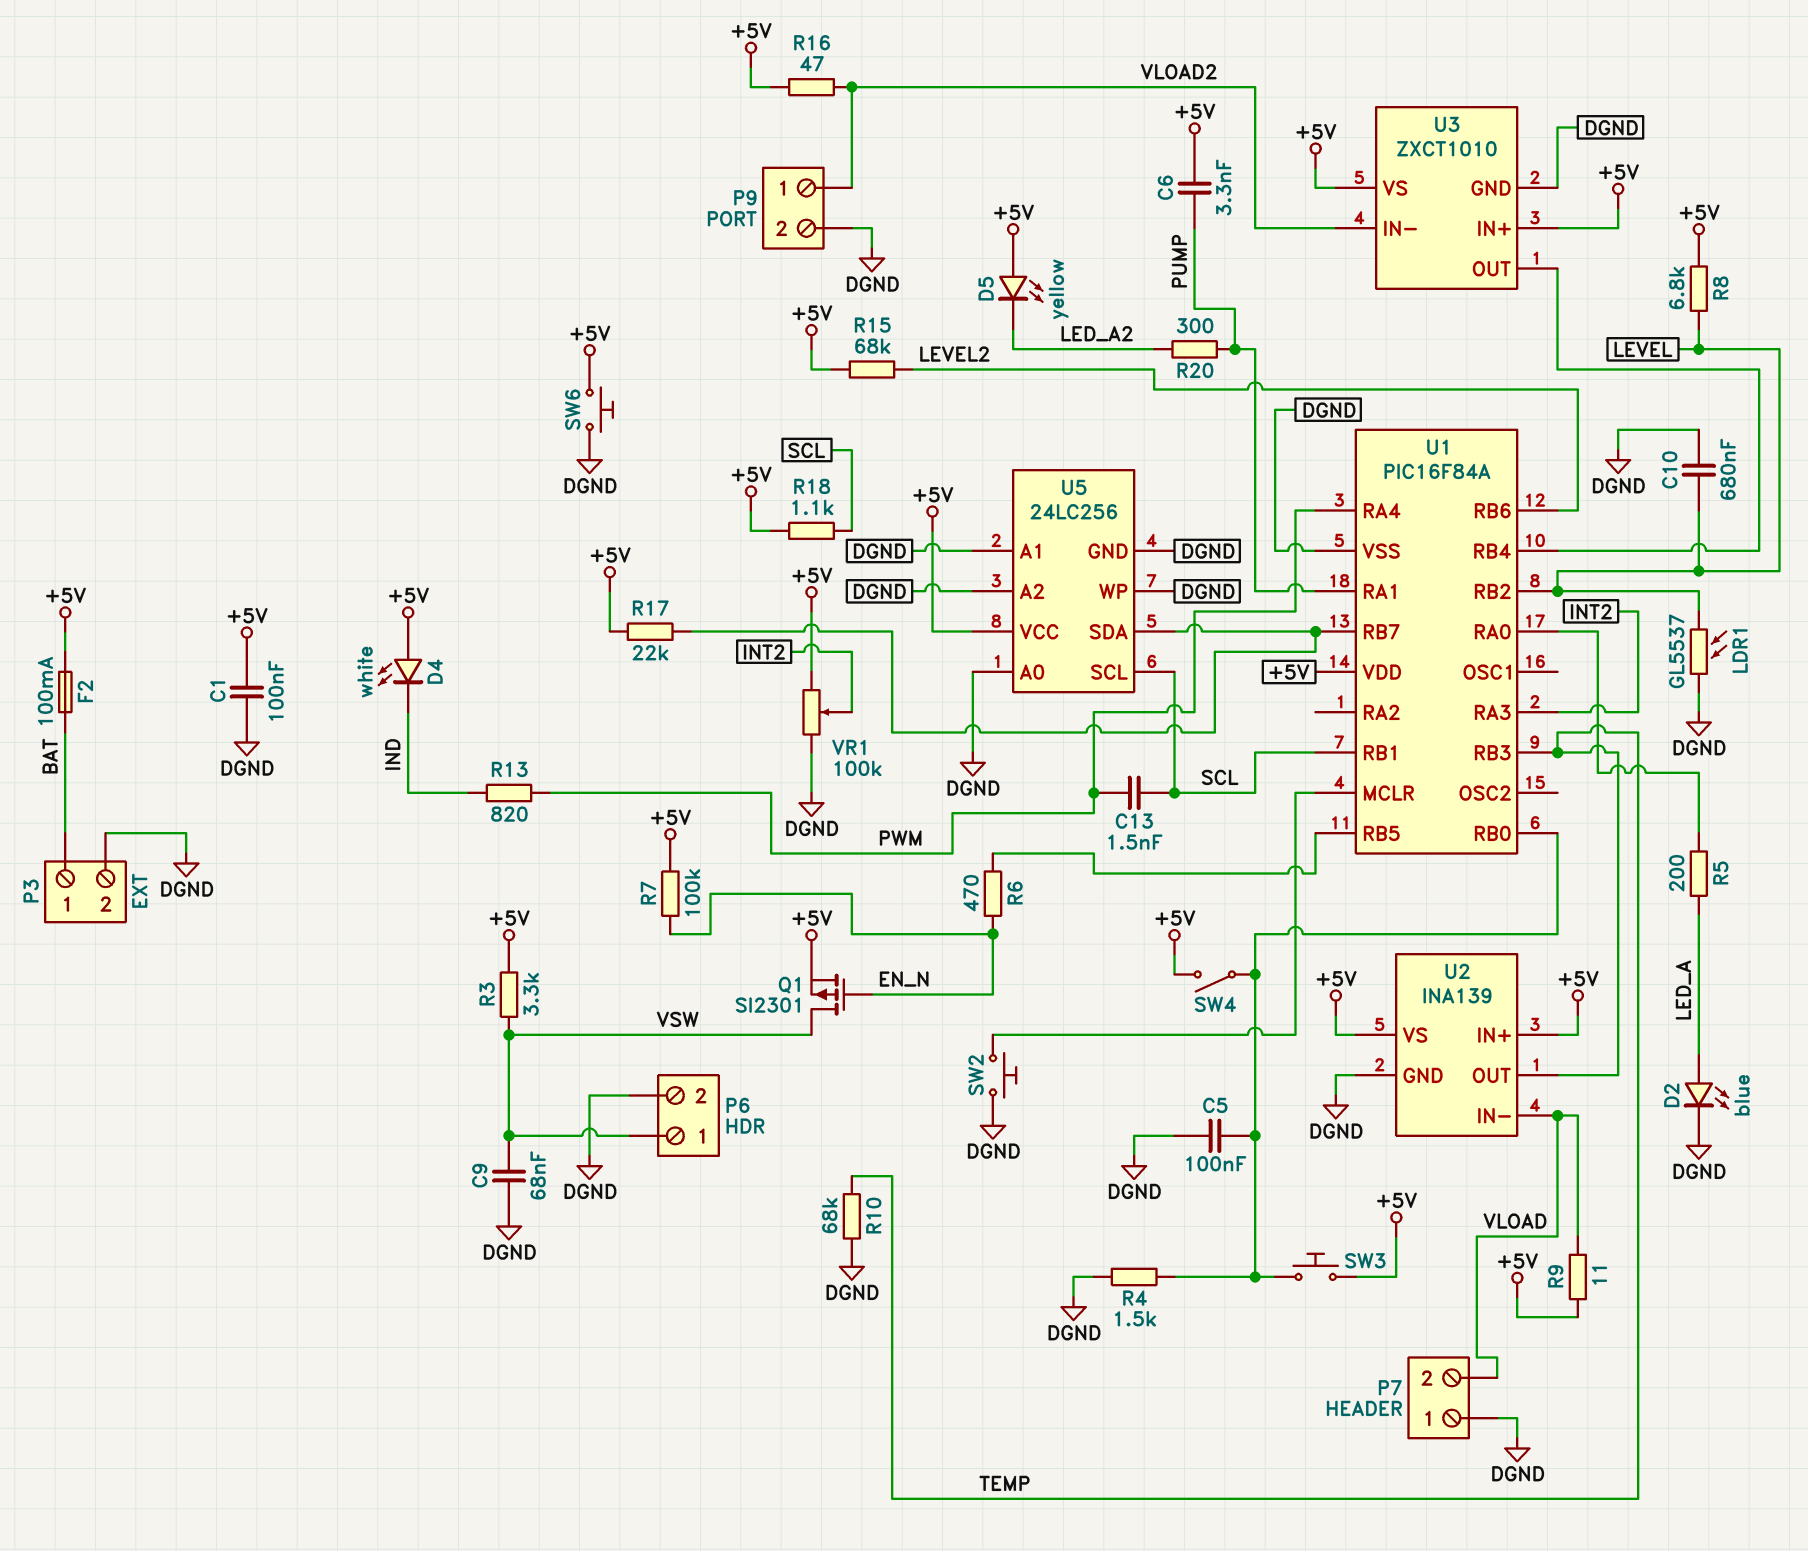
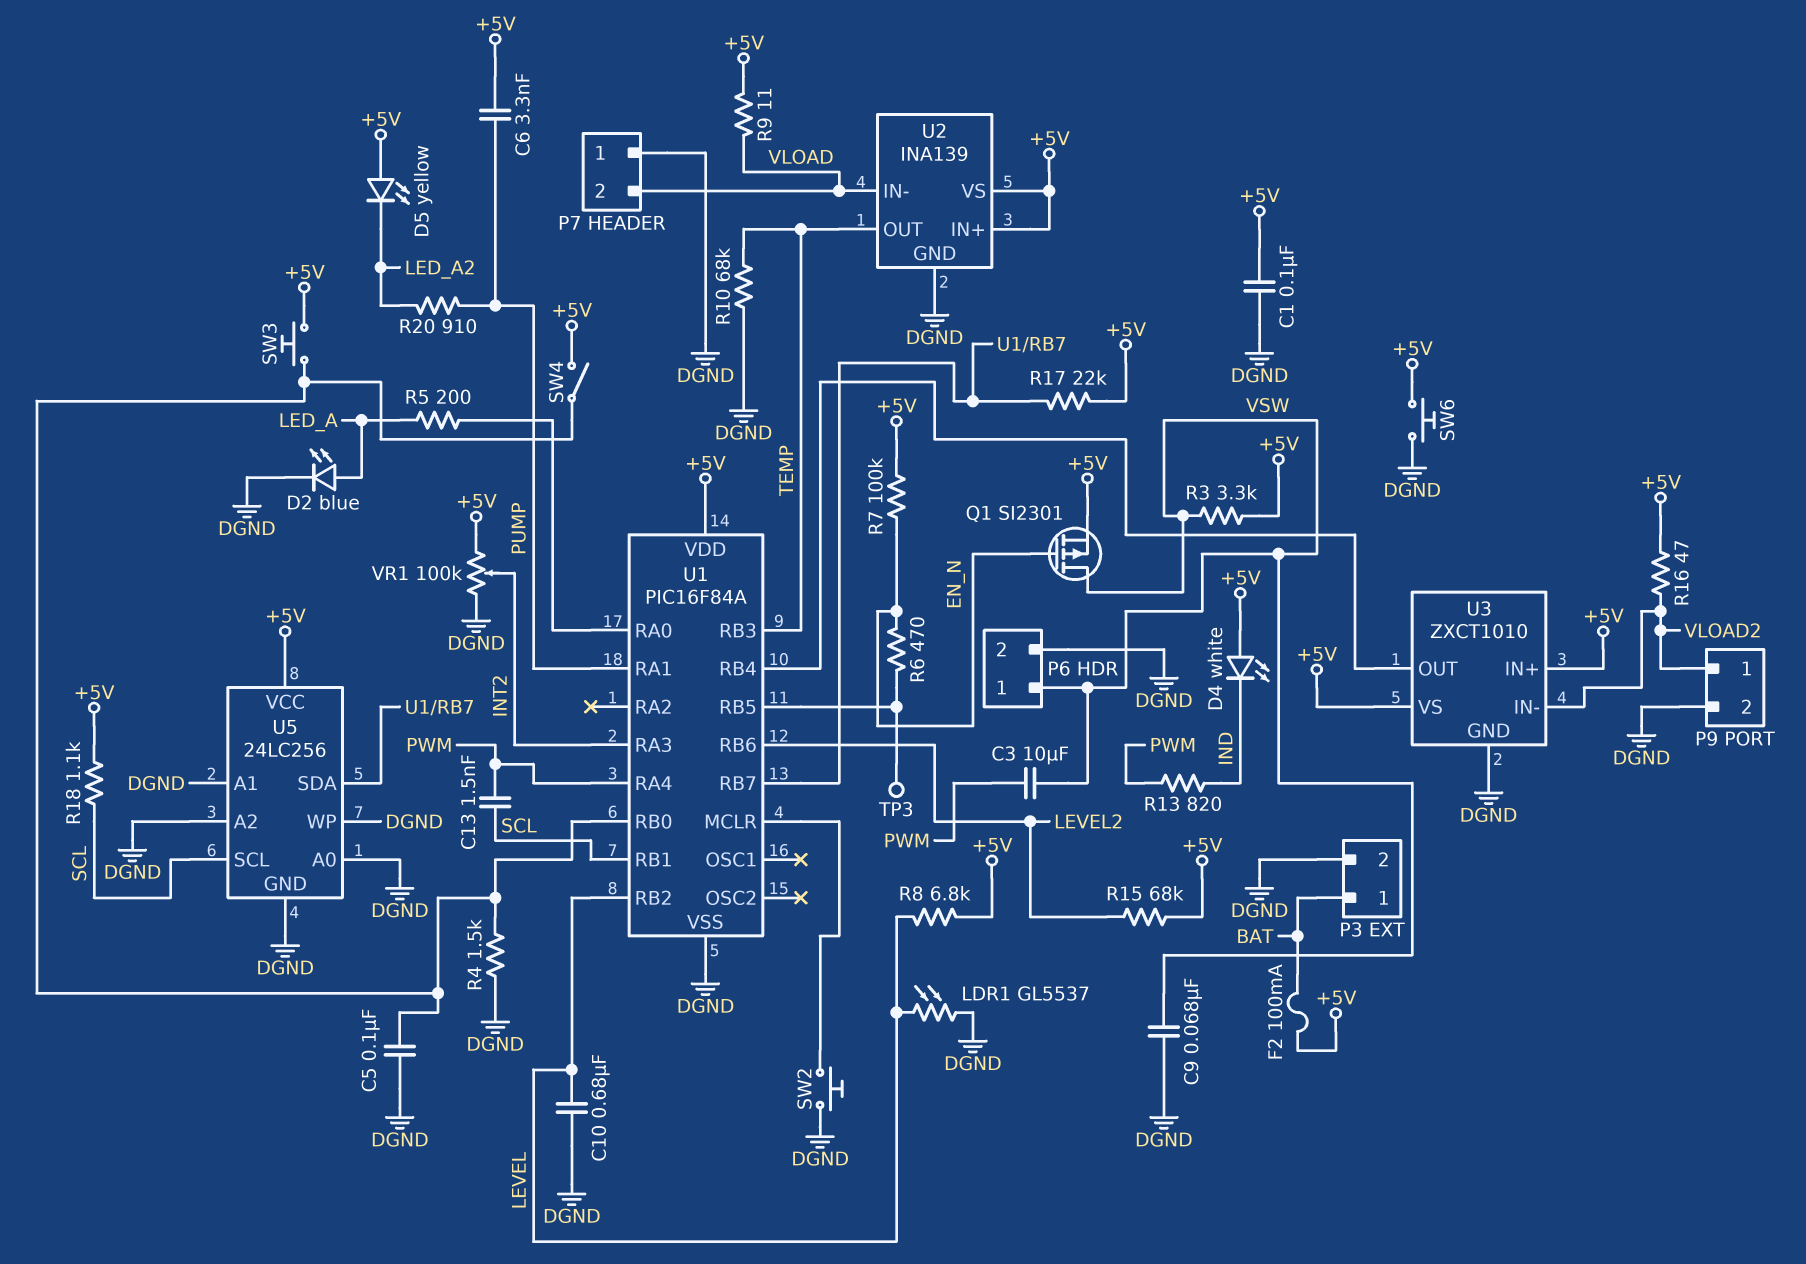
C3: none -> 10uF (PWM, VSW)
R20: 300 (LED_A2, PUMP) -> 910 (LED_A2, PUMP)
TP3: none -> test point (U1/RB5)

